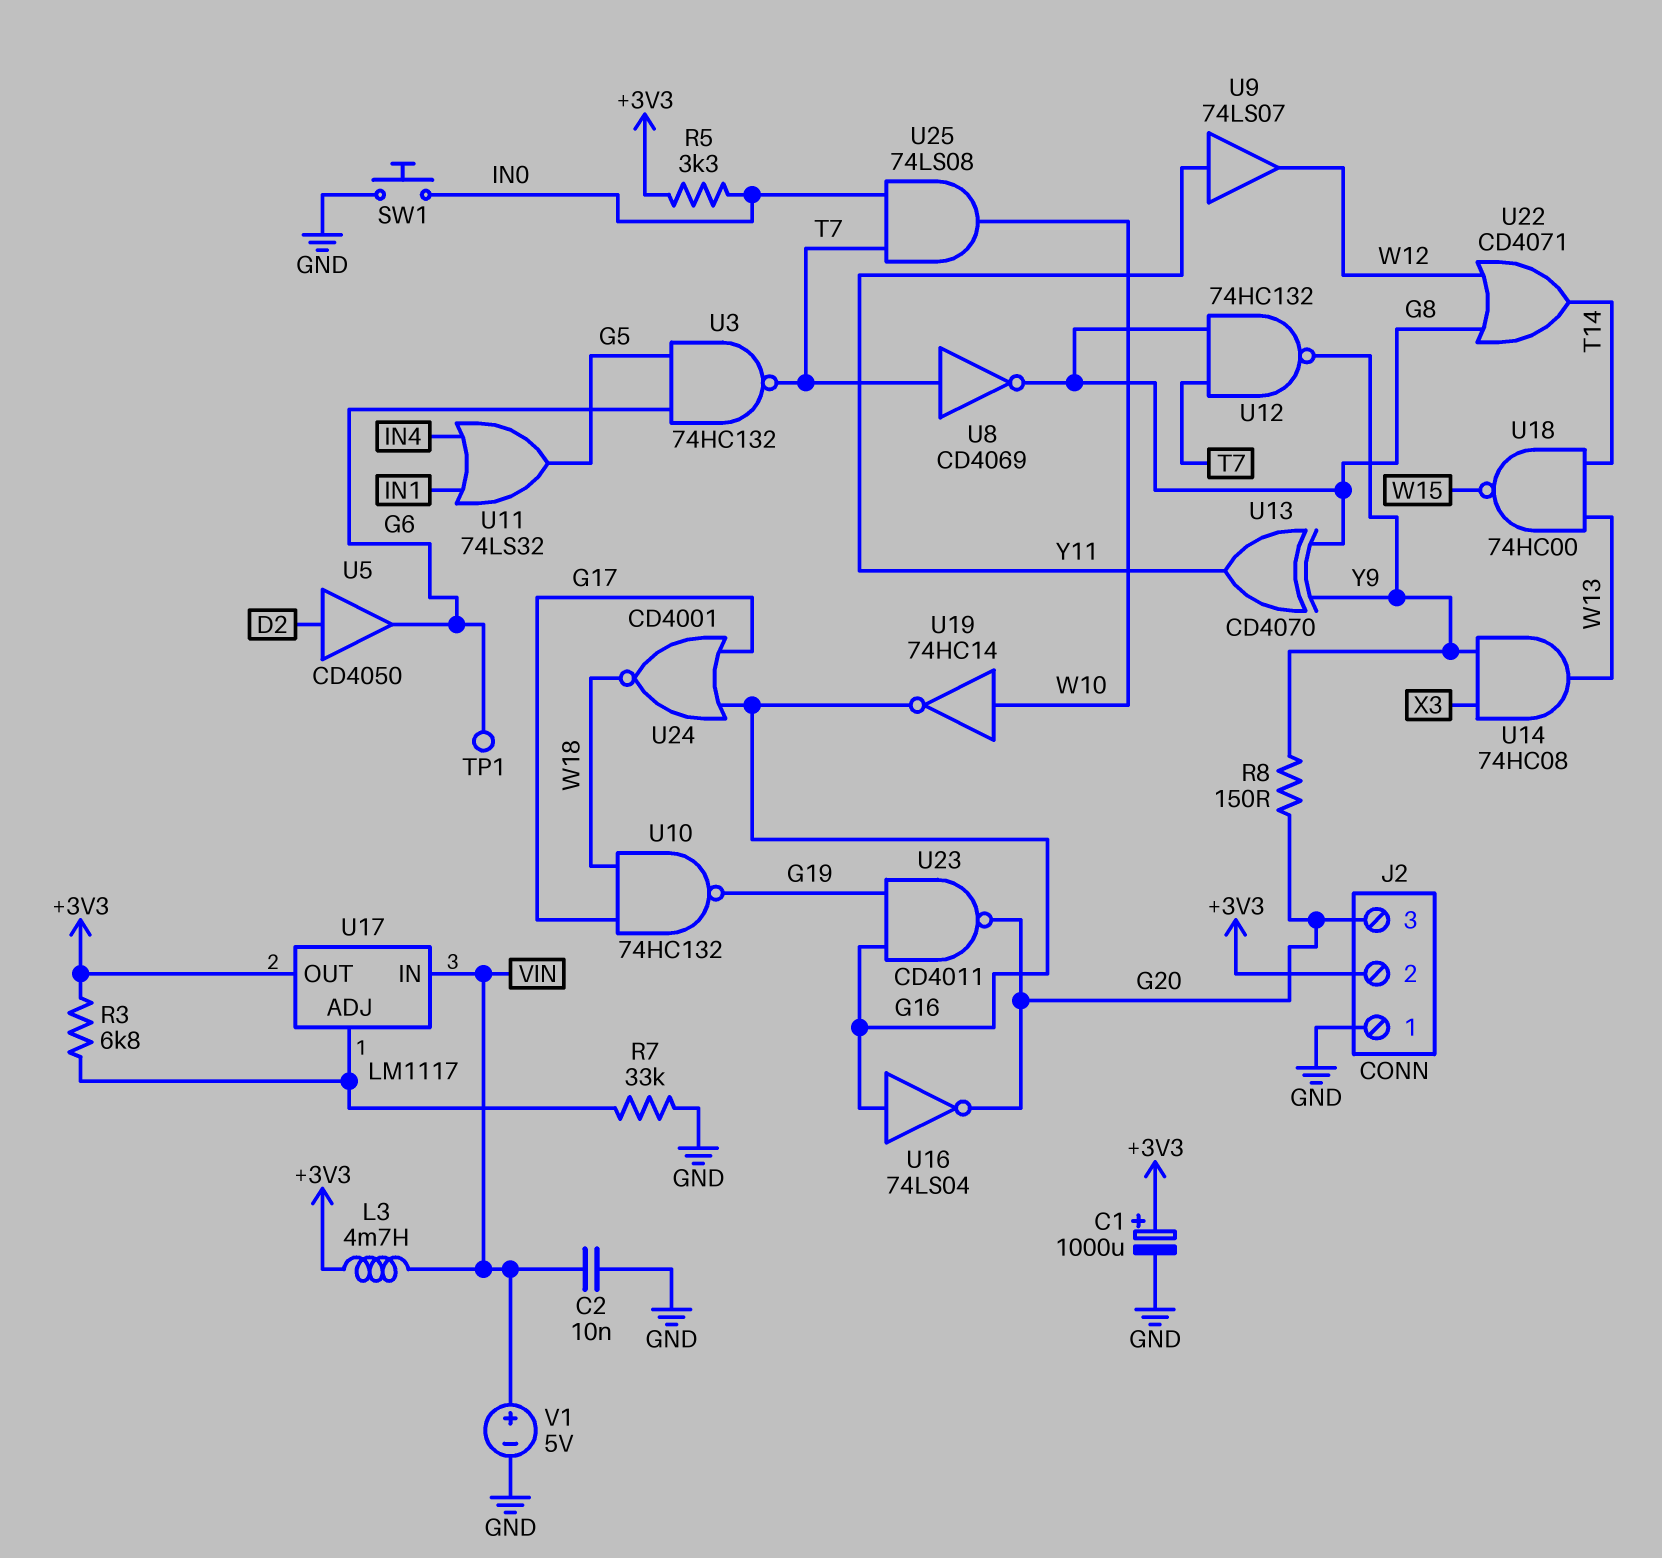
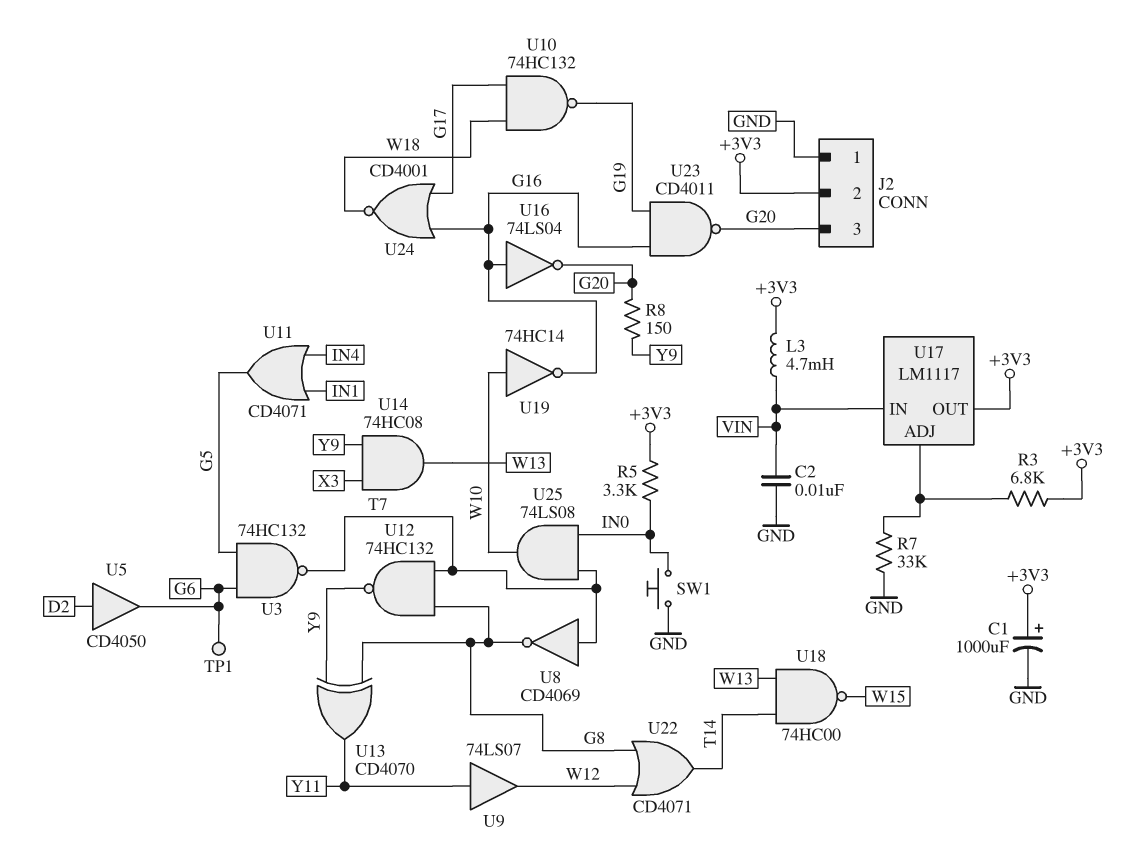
U11: OR 74LS32 (in IN1, in IN4, out G5) -> OR CD4071 (in IN1, in IN4, out G5)
V1: 5V (plus VIN, minus GND) -> none

